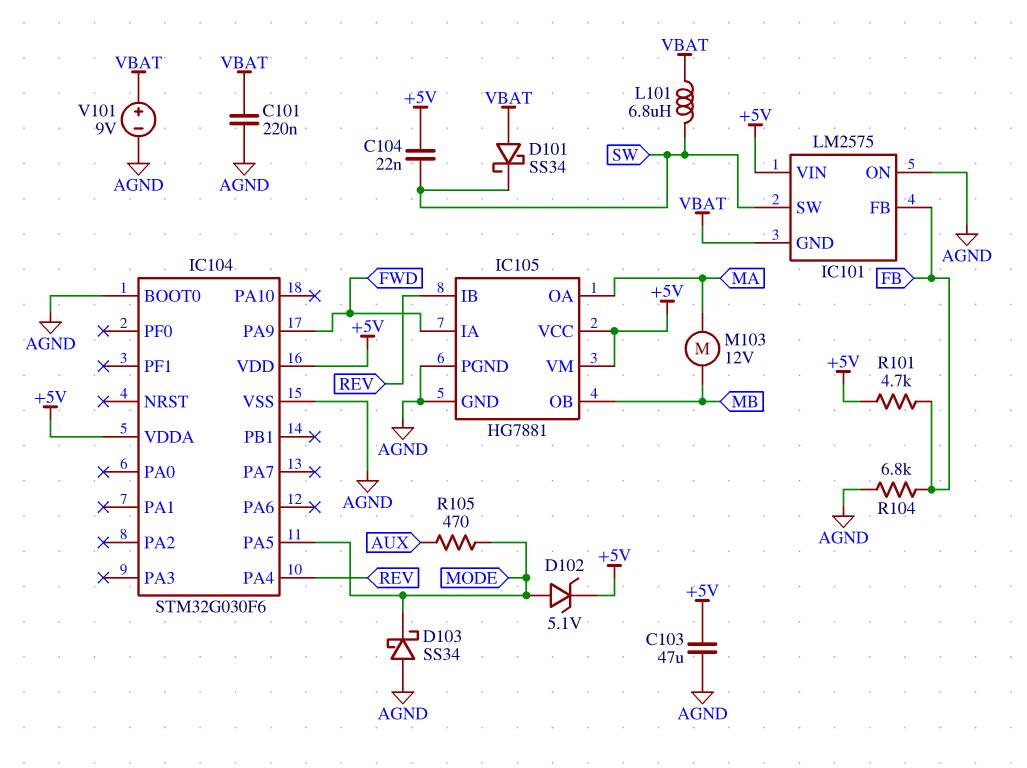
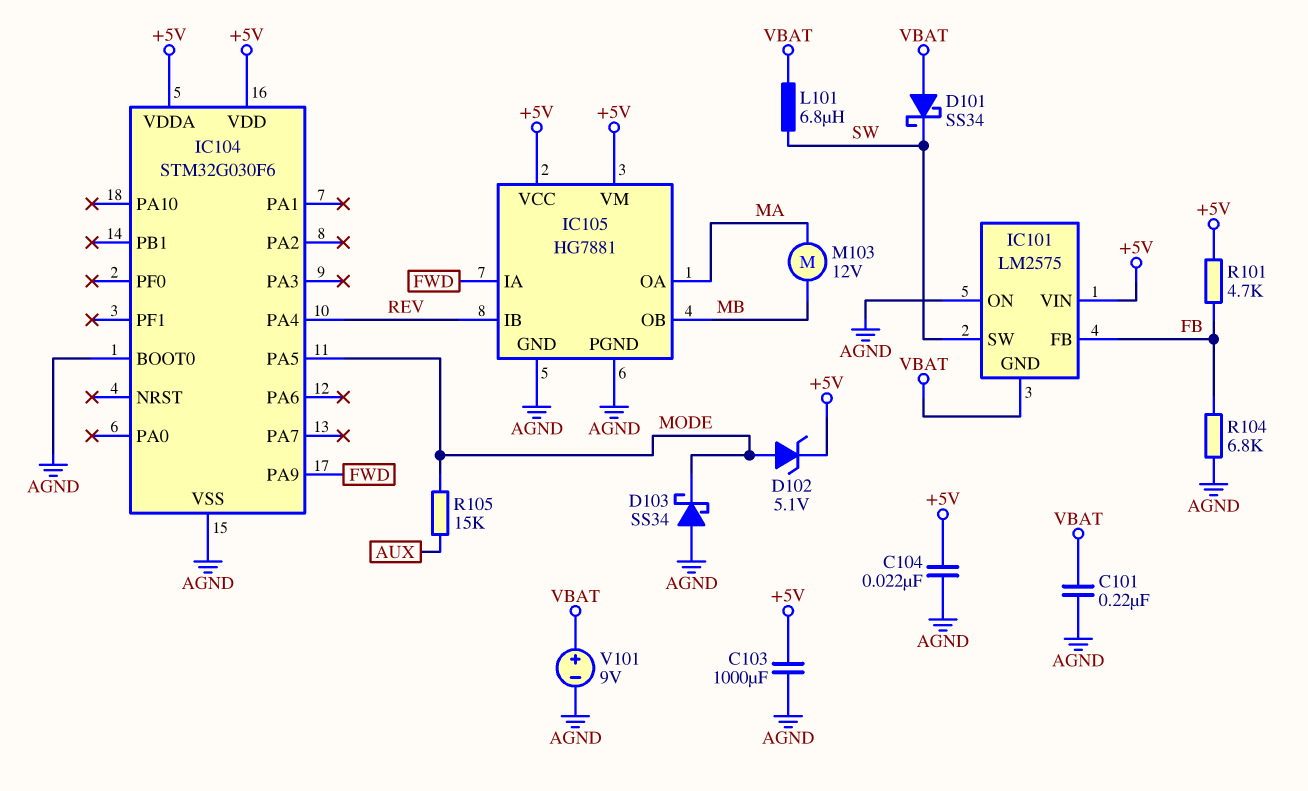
C103: 47uF (+5V, AGND) -> 1000uF (+5V, AGND)
C104: 22nF (+5V, SW) -> 22nF (+5V, AGND)
R105: 470 (AUX, MODE) -> 15k (AUX, MODE)

